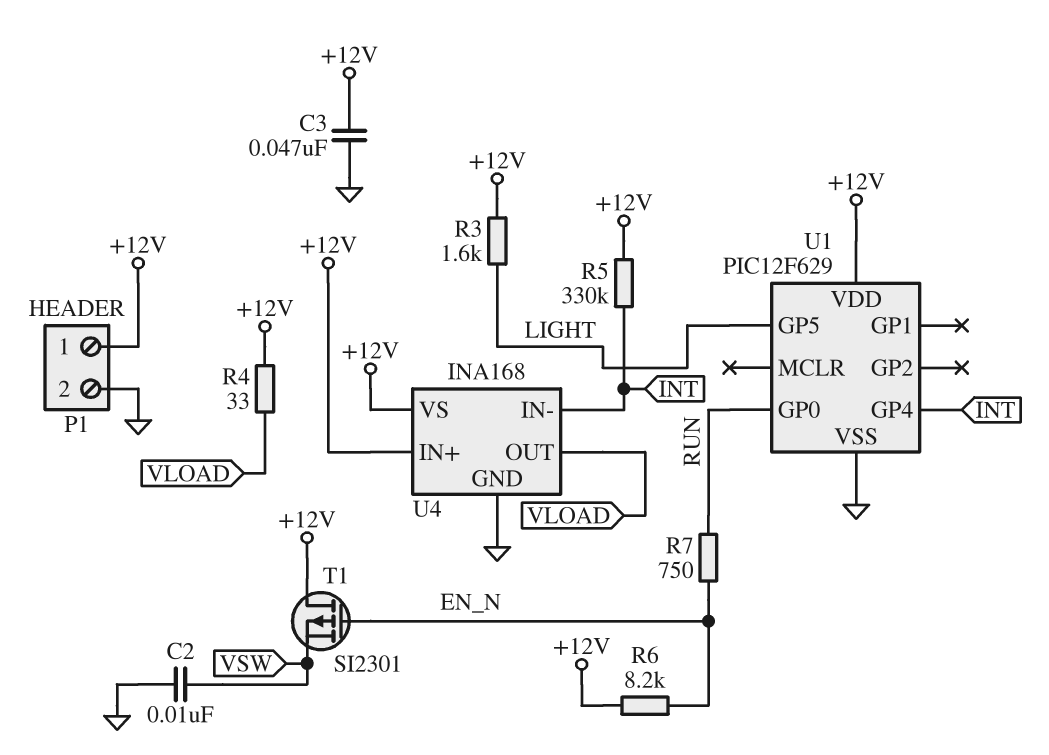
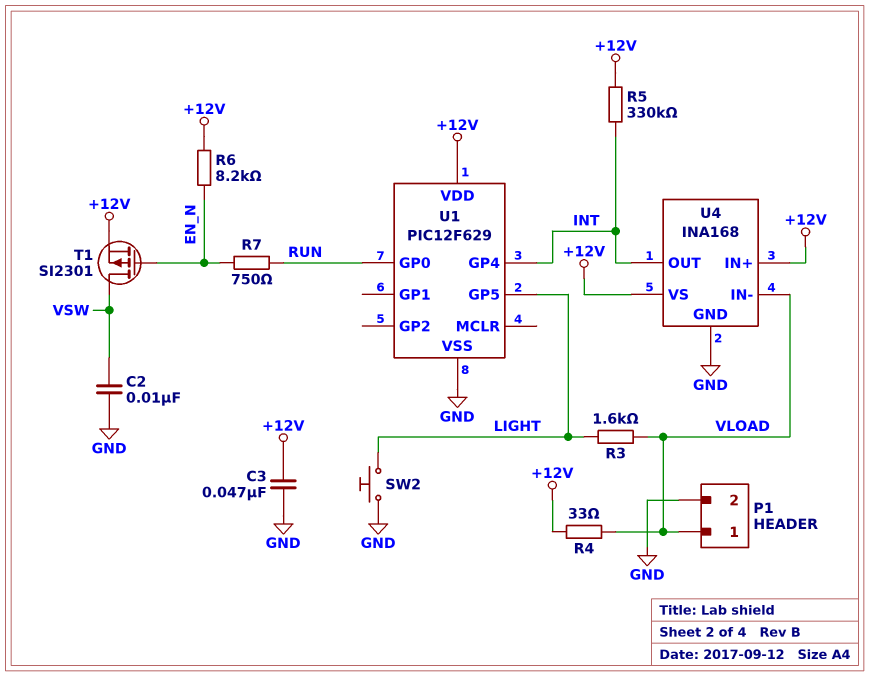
P1 pin 1: +12V -> VLOAD
R3: 1.6k (+12V, LIGHT) -> 1.6k (LIGHT, VLOAD)
SW2: none -> button (GND, LIGHT)
T1: PMOS SI2301 (G EN_N, D +12V, S VSW) -> PMOS SI2301 (G EN_N, D VSW, S +12V)
U4 pin IN-: INT -> VLOAD
U4 pin OUT: VLOAD -> INT

